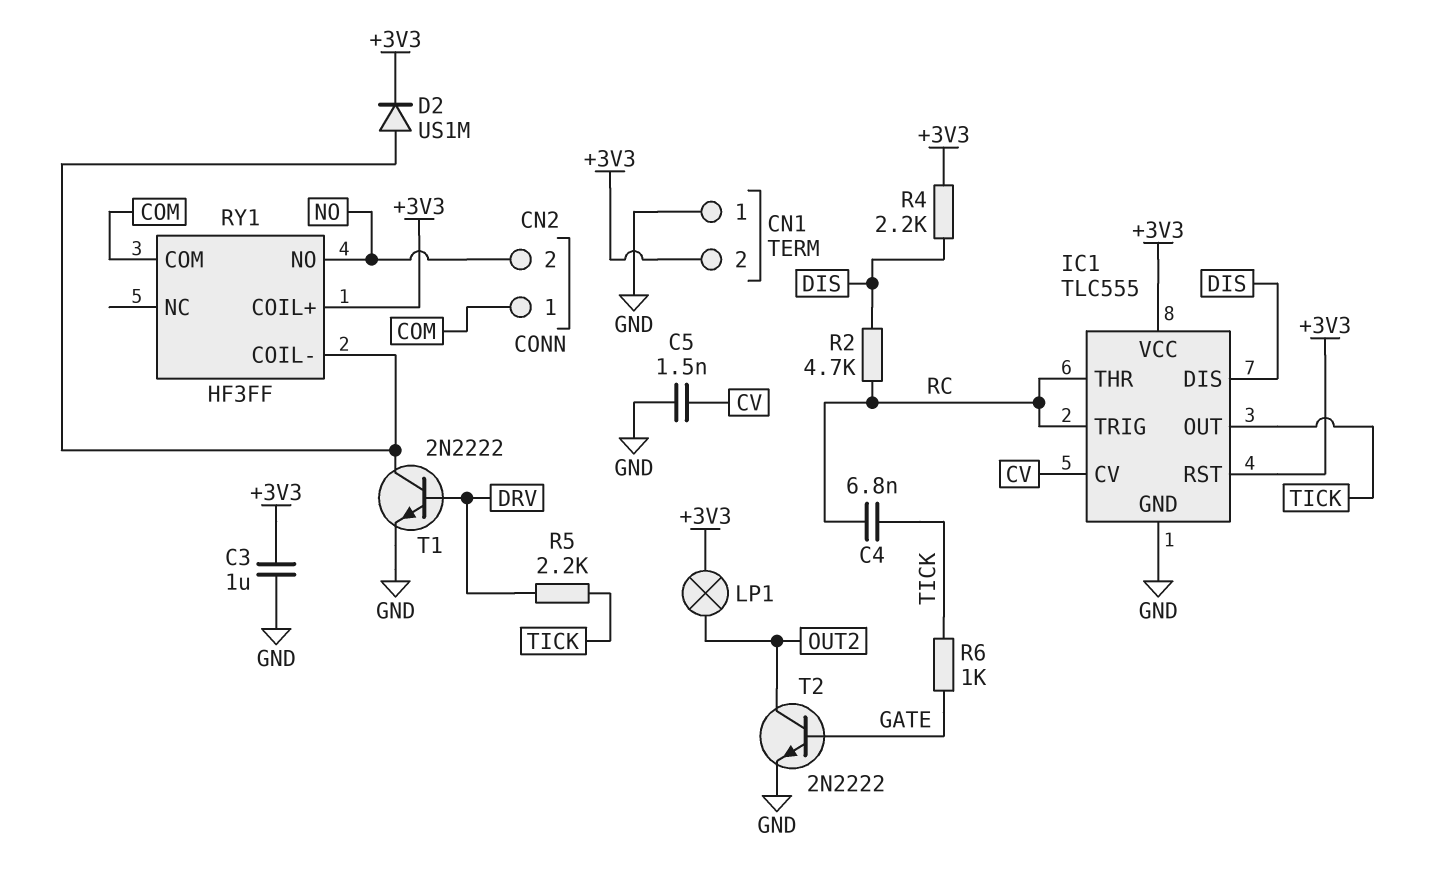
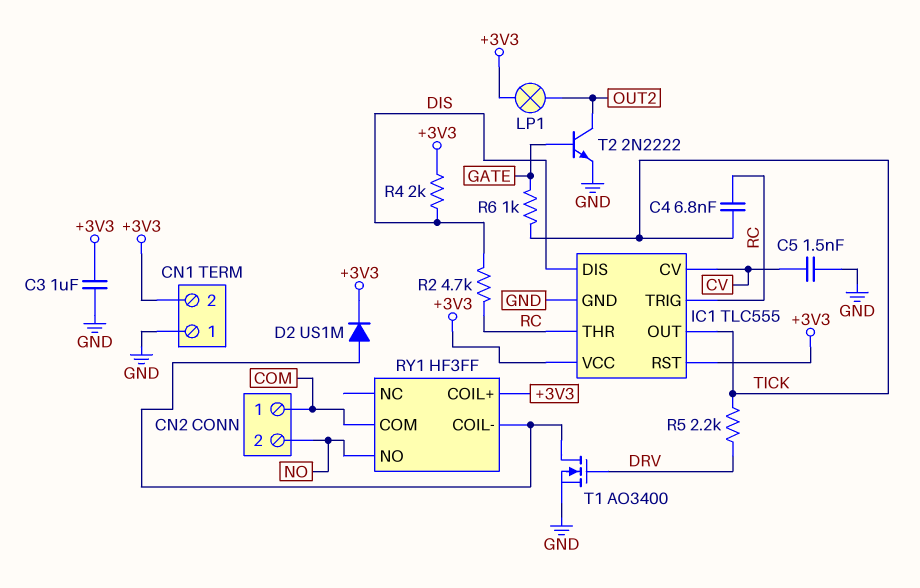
R4: 2.2k (+3V3, DIS) -> 2k (+3V3, DIS)
T1: NPN 2N2222 (B DRV, C RY1/COIL-, E GND) -> NMOS AO3400 (G DRV, D RY1/COIL-, S GND)

